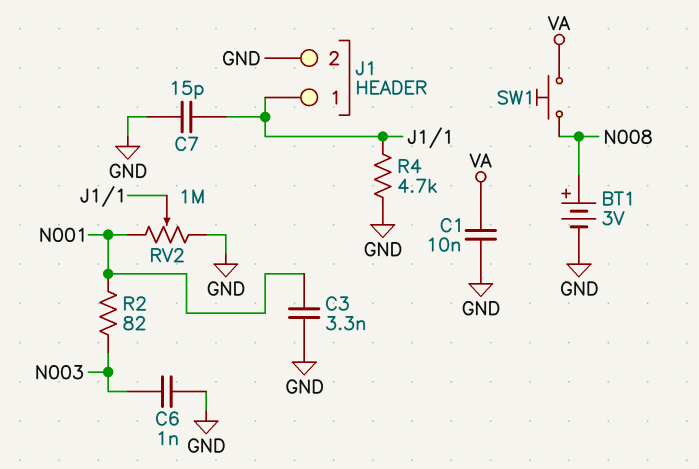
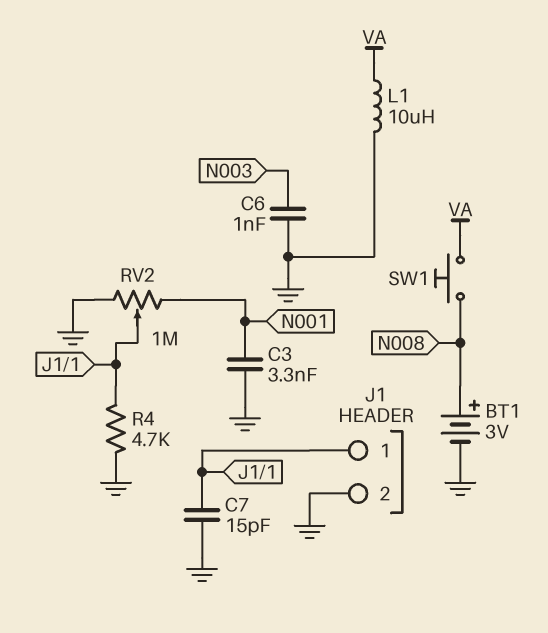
C1: 10nF (GND, VA) -> none
L1: none -> 10uH (GND, VA)
R2: 82 (N001, N003) -> none

